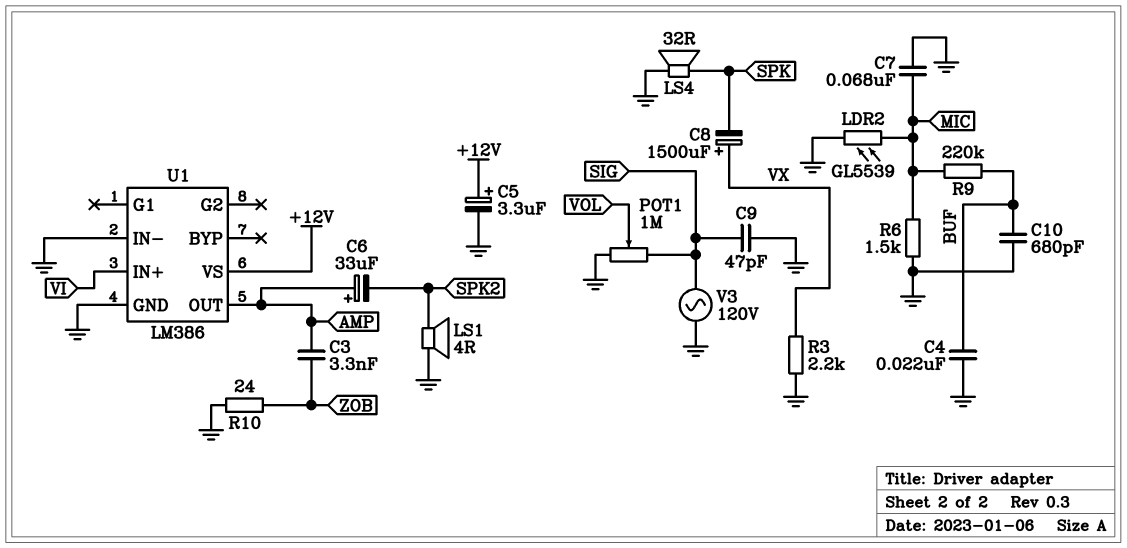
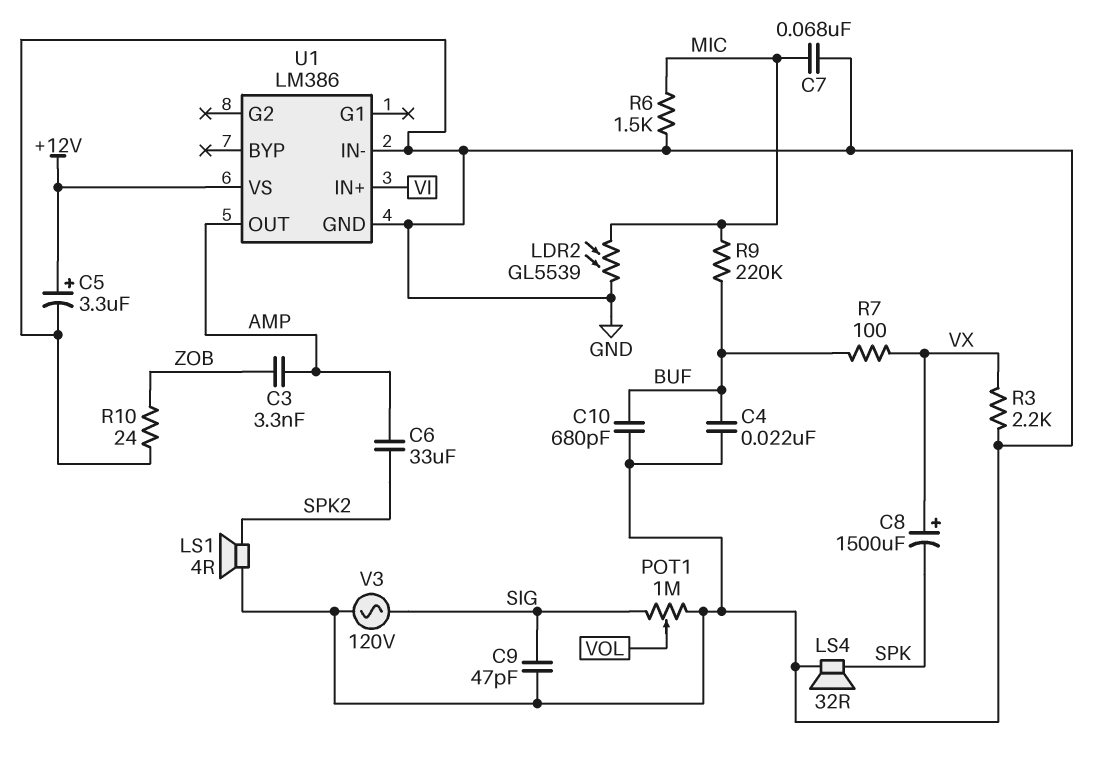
C6: 33uF (plus AMP, minus SPK2) -> 33uF (AMP, SPK2)
R7: none -> 100 (BUF, VX)

